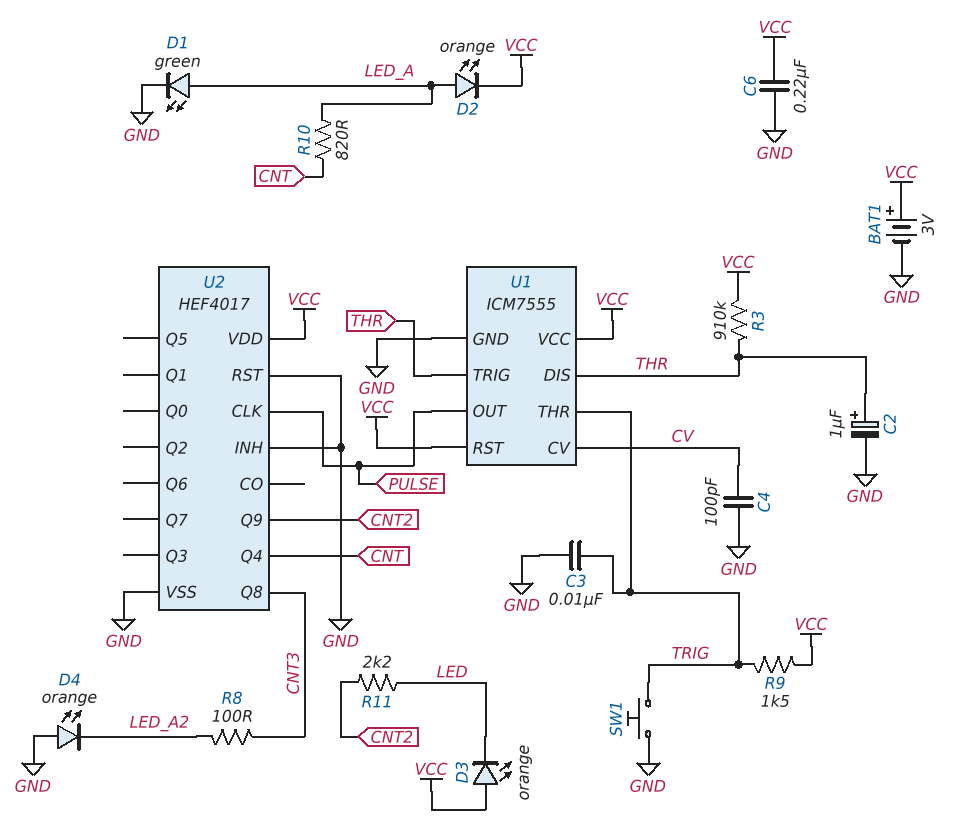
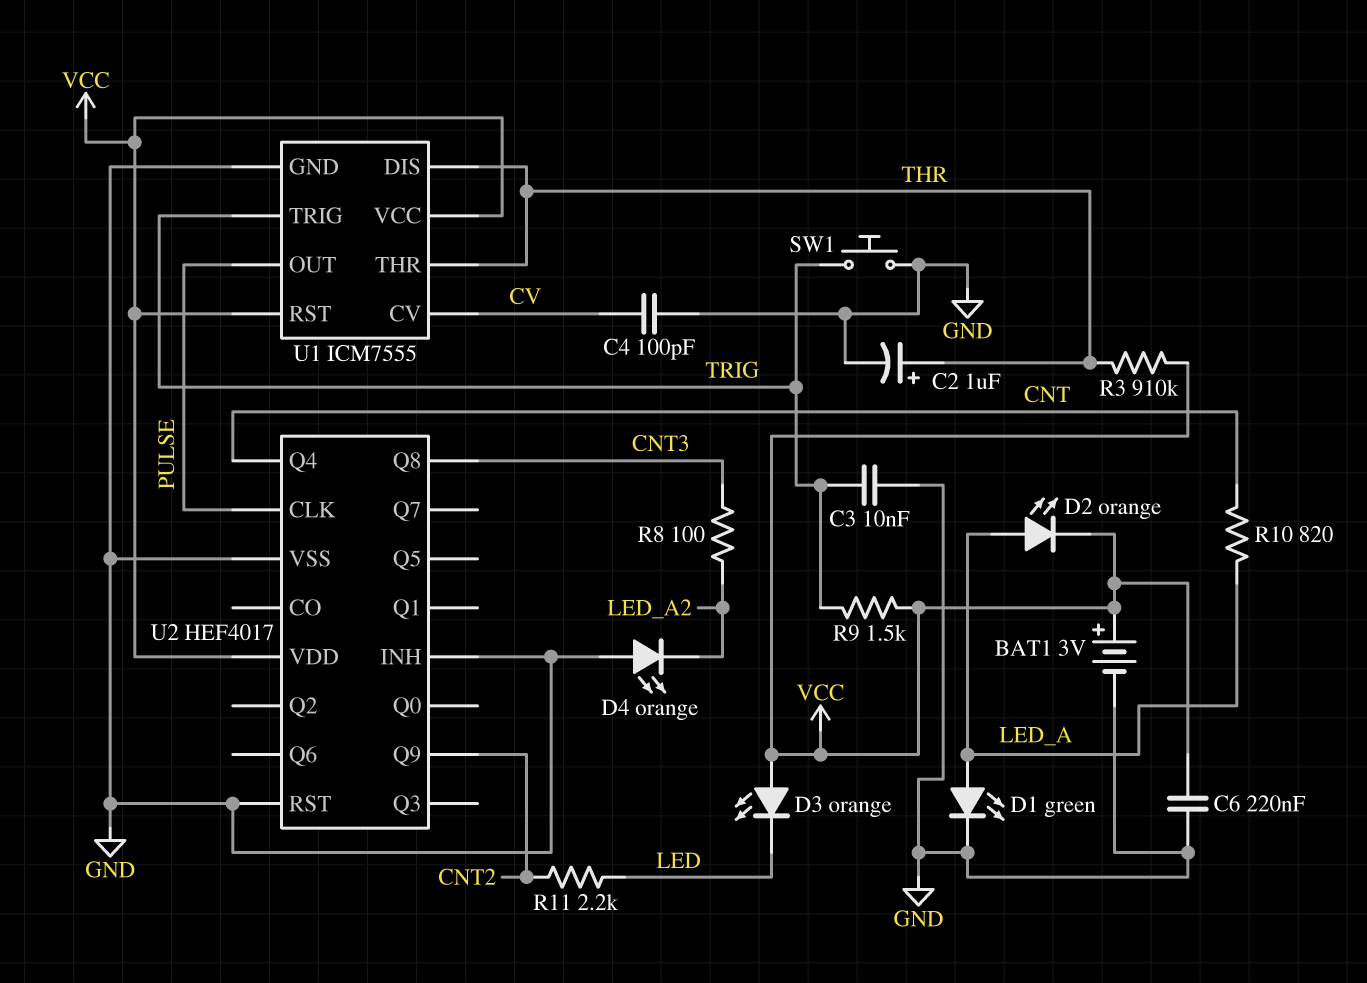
U1 pin THR: TRIG -> THR
U1 pin TRIG: THR -> TRIG

